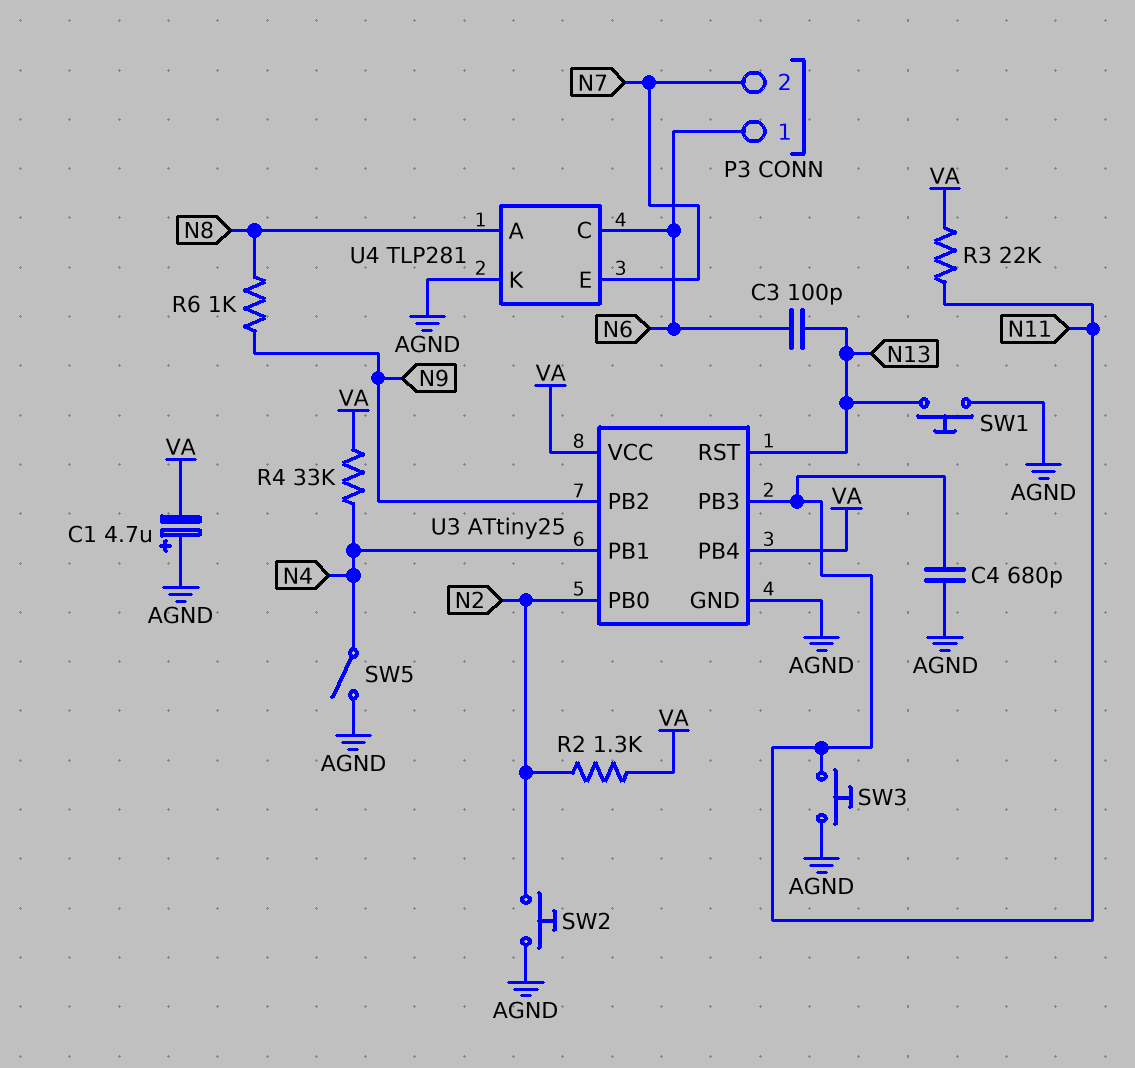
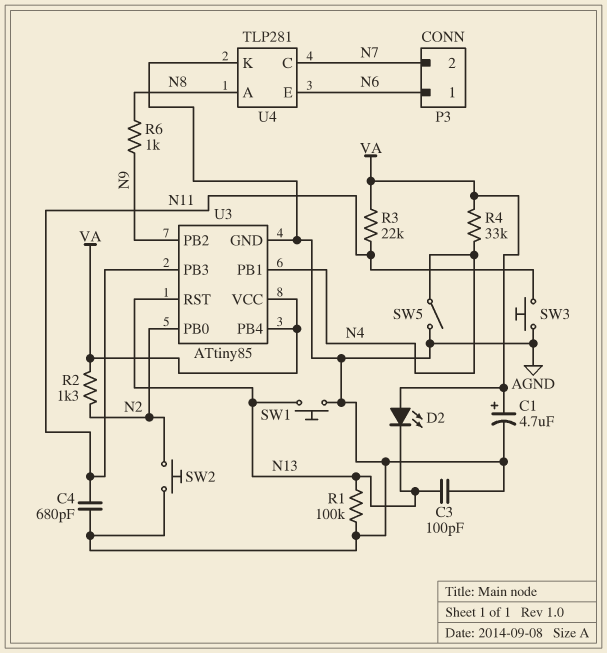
C1: 4.7uF (plus AGND, minus VA) -> 4.7uF (plus VA, minus AGND)
C3: 100pF (N6, N13) -> 100pF (AGND, N13)
D2: none -> LED (A VA, K N13)
R1: none -> 100k (AGND, N13)
U3: ATtiny25 -> ATtiny85
U4 pin C: N6 -> N7
U4 pin E: N7 -> N6

